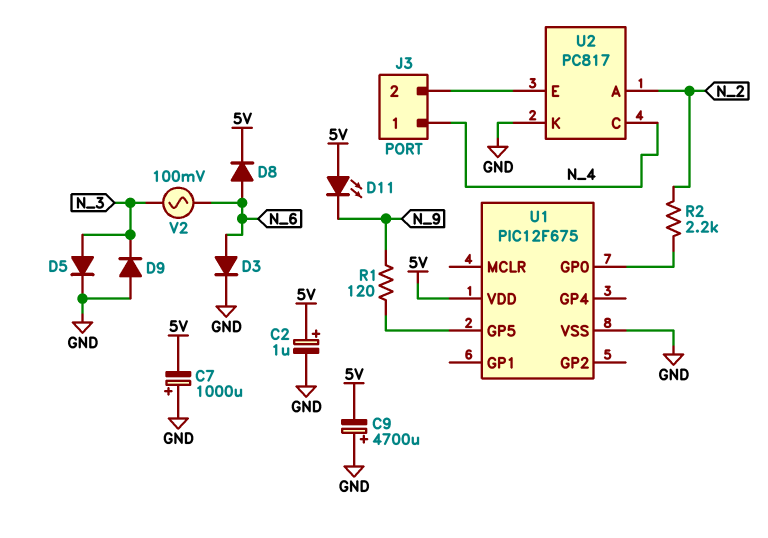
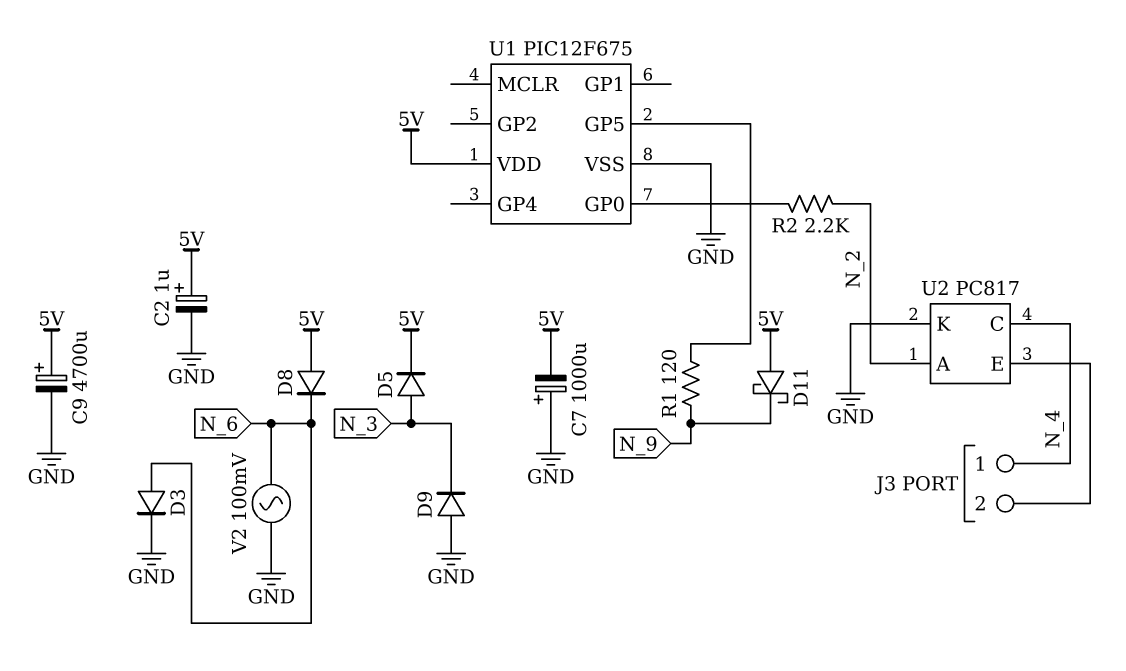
C9: 4700uF (plus GND, minus 5V) -> 4700uF (plus 5V, minus GND)
D5: diode (A N_3, K GND) -> diode (A N_3, K 5V)
D8: diode (A N_6, K 5V) -> diode (A 5V, K N_6)
D11: LED (A 5V, K N_9) -> schottky (A 5V, K N_9)
V2: AC 100mV (N_3, N_6) -> AC 100mV (GND, N_6)

